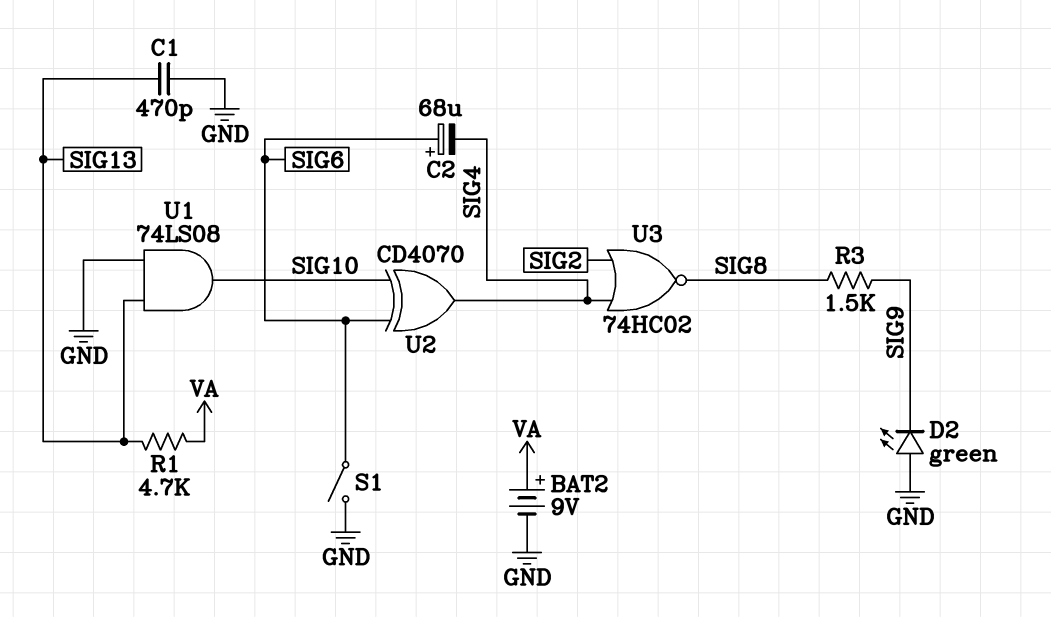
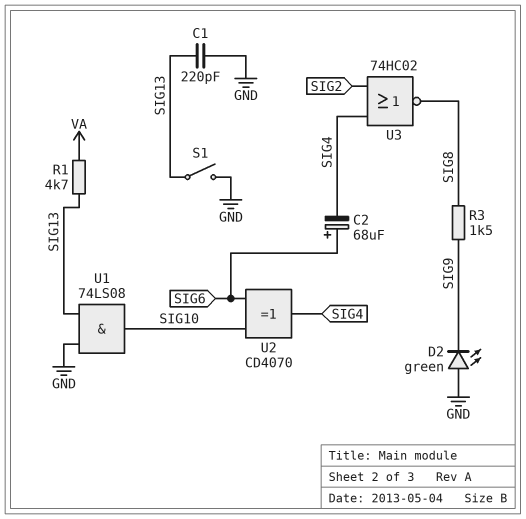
BAT2: 9V (plus VA, minus GND) -> none
C1: 470pF (GND, SIG13) -> 220pF (GND, SIG13)
S1: switch (GND, SIG6) -> switch (GND, SIG13)

